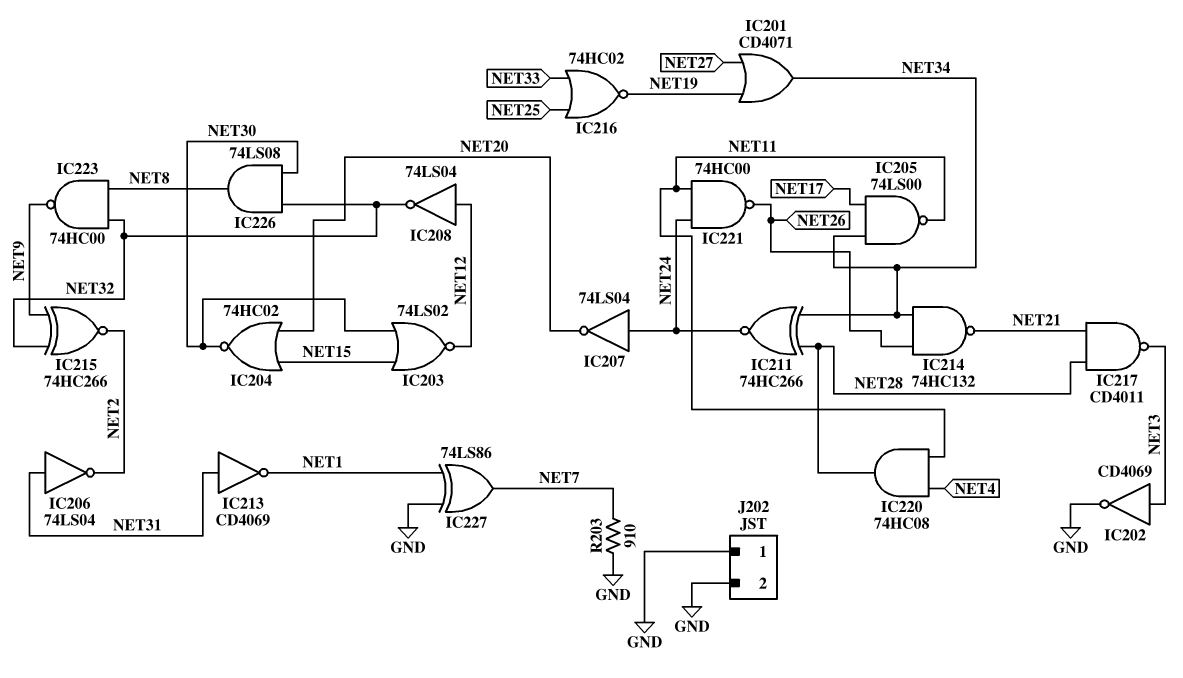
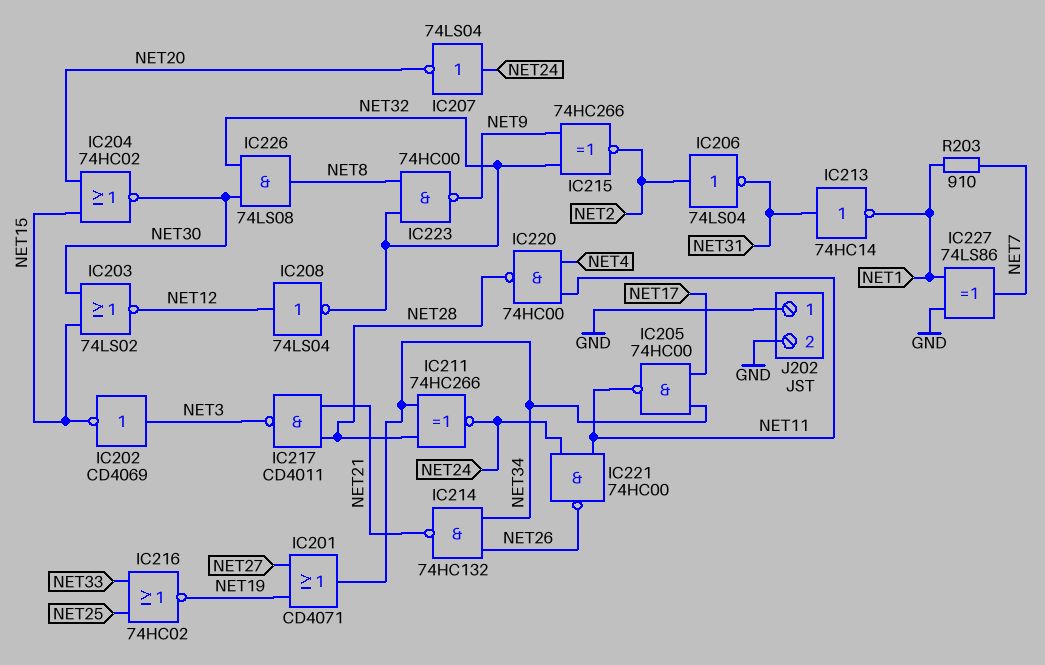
IC202: NOT CD4069 (in NET3, out GND) -> NOT CD4069 (in NET3, out NET15)
IC205: NAND 74LS00 (in NET17, in NET34, out NET11) -> NAND 74HC00 (in NET17, in NET34, out NET11)
IC206: NOT 74LS04 (in NET31, out NET2) -> NOT 74LS04 (in NET2, out NET31)
IC213: NOT CD4069 (in NET31, out NET1) -> NOT 74HC14 (in NET31, out NET1)
IC220: AND 74HC08 (in NET4, in NET11, out NET28) -> NAND 74HC00 (in NET4, in NET11, out NET28)
R203: 910 (GND, NET7) -> 910 (NET1, NET7)

